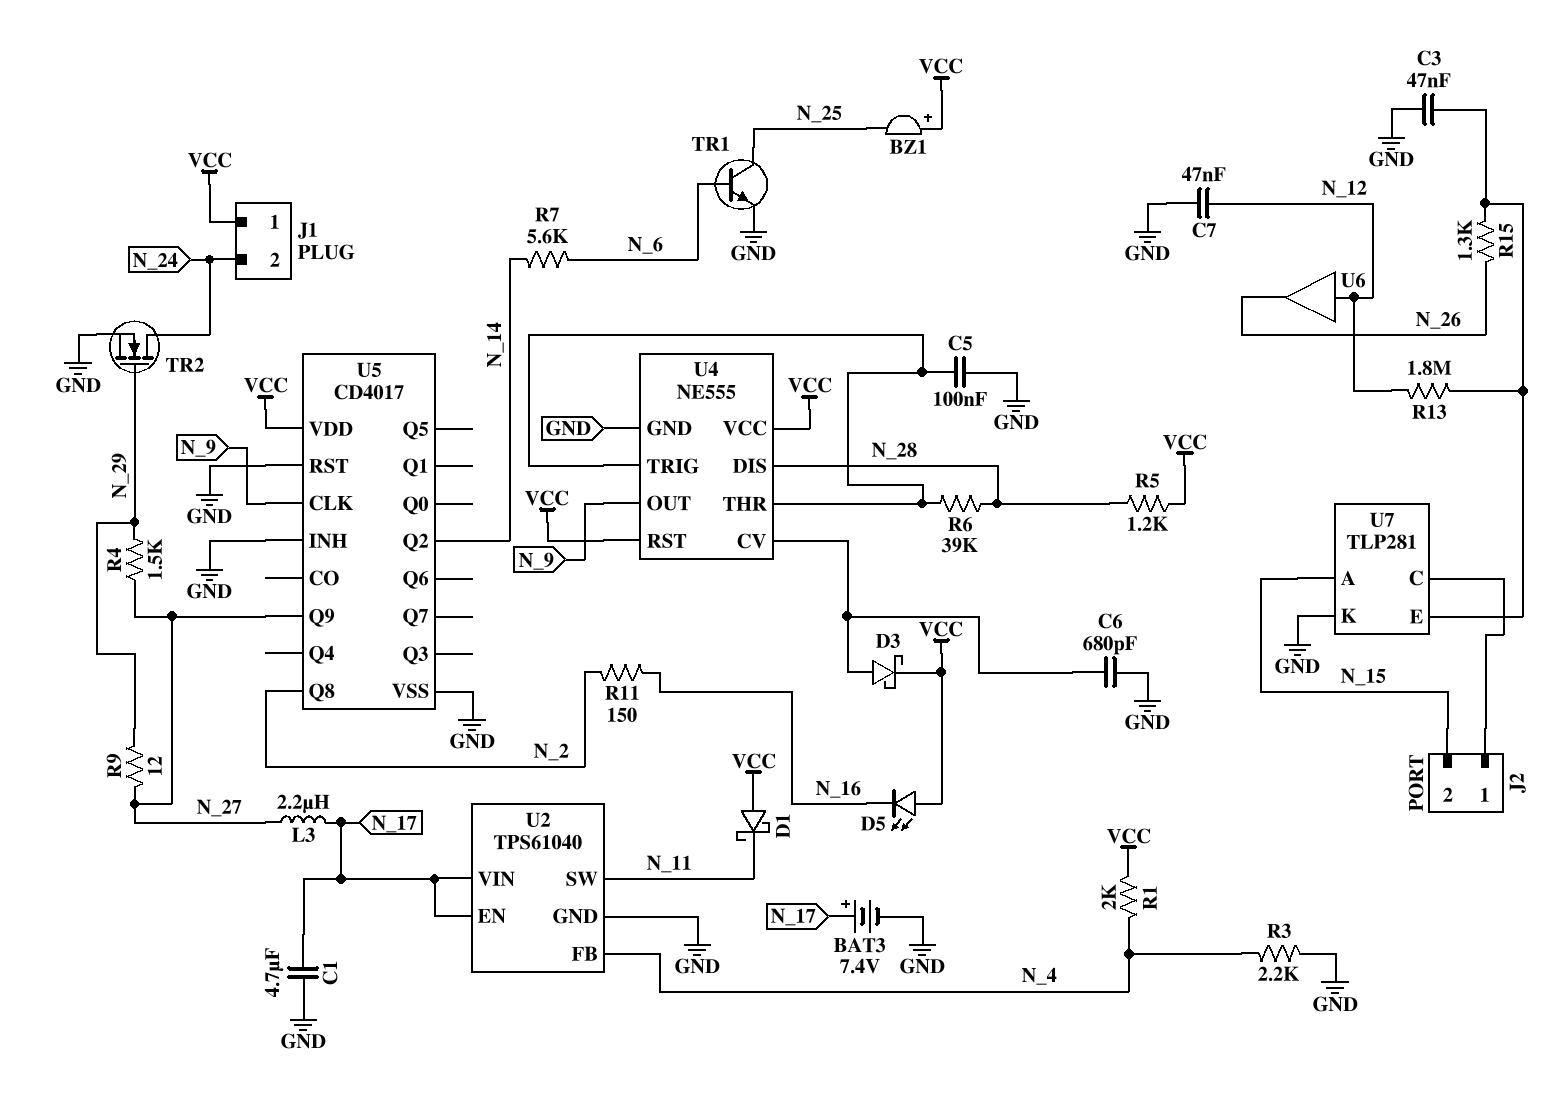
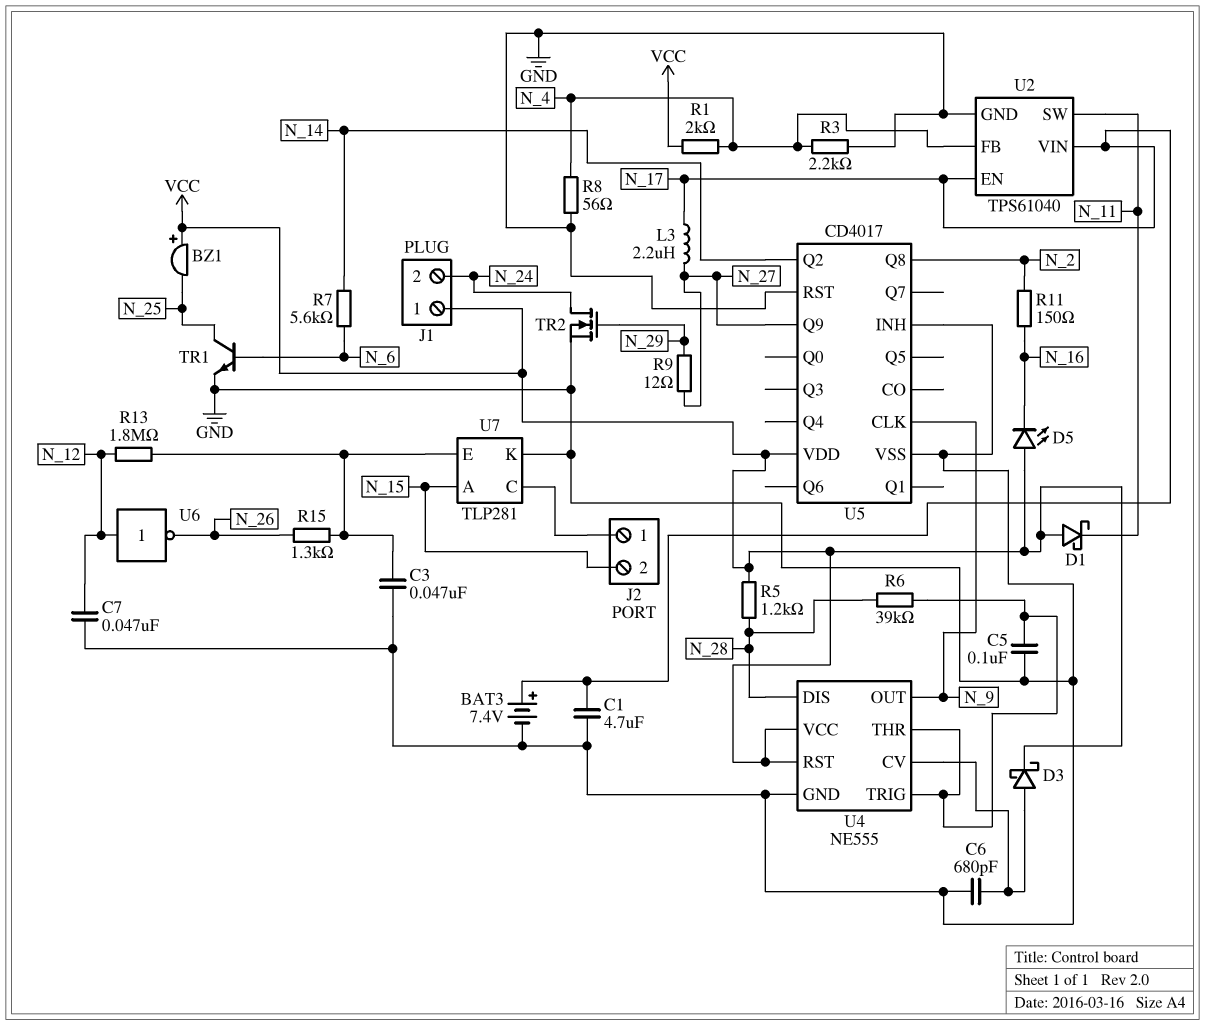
R4: 1.5k (N_27, N_29) -> none
R8: none -> 56 (GND, N_4)
U6: buffer (in N_12, out N_26) -> NOT (in N_12, out N_26)

